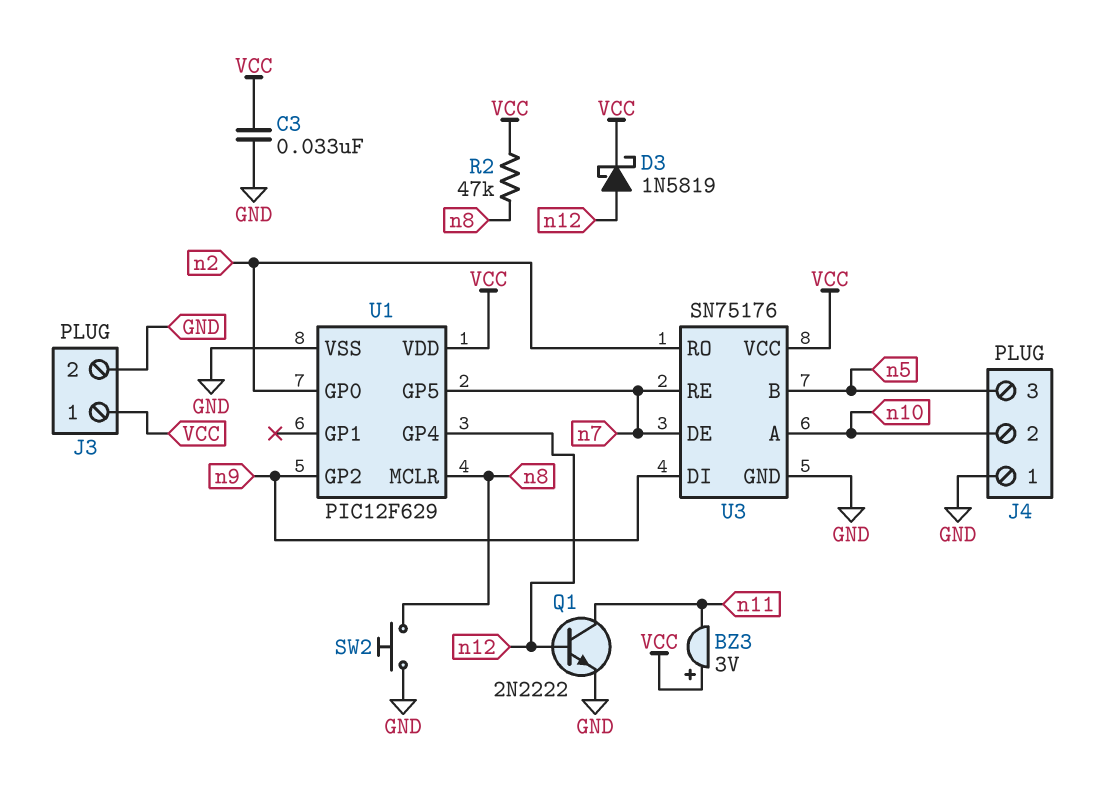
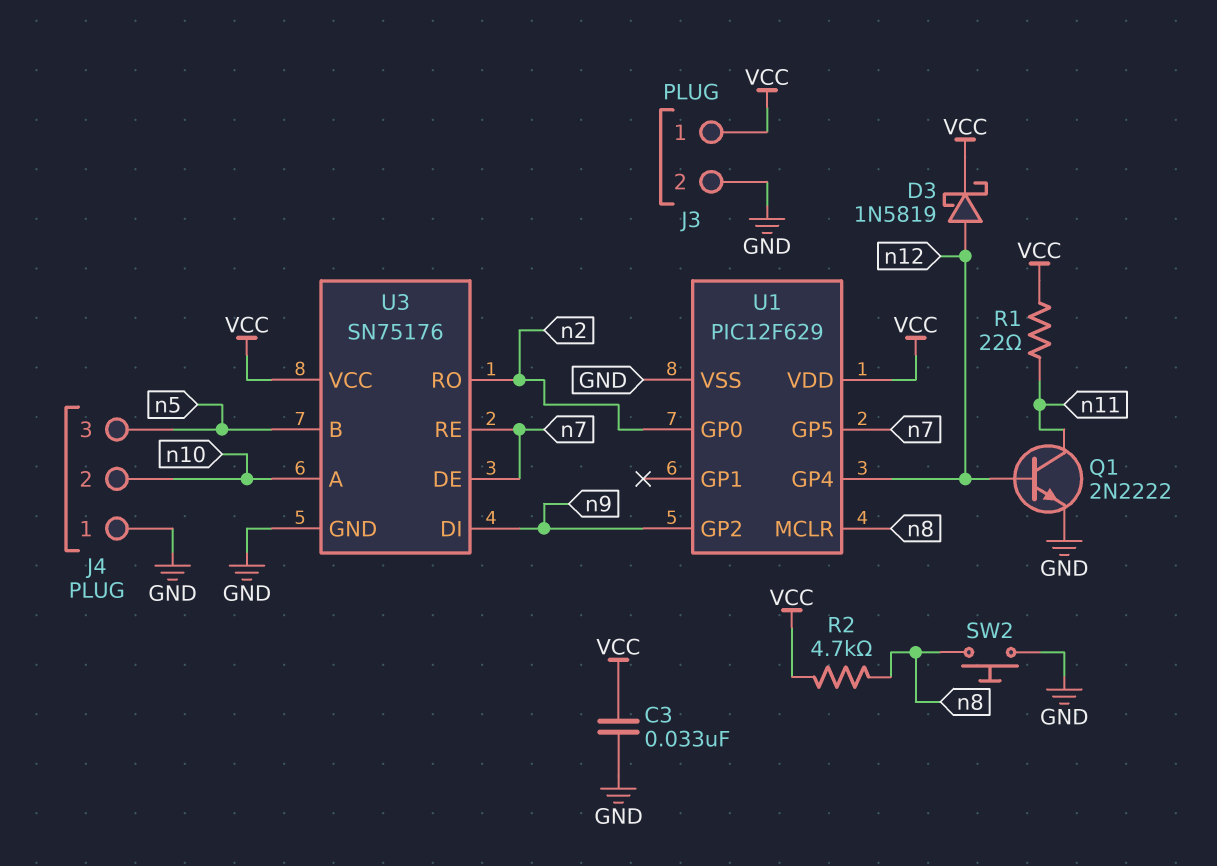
BZ3: buzzer 3V (plus VCC, minus n11) -> none
R1: none -> 22 (VCC, n11)
R2: 47k (VCC, n8) -> 4.7k (VCC, n8)

